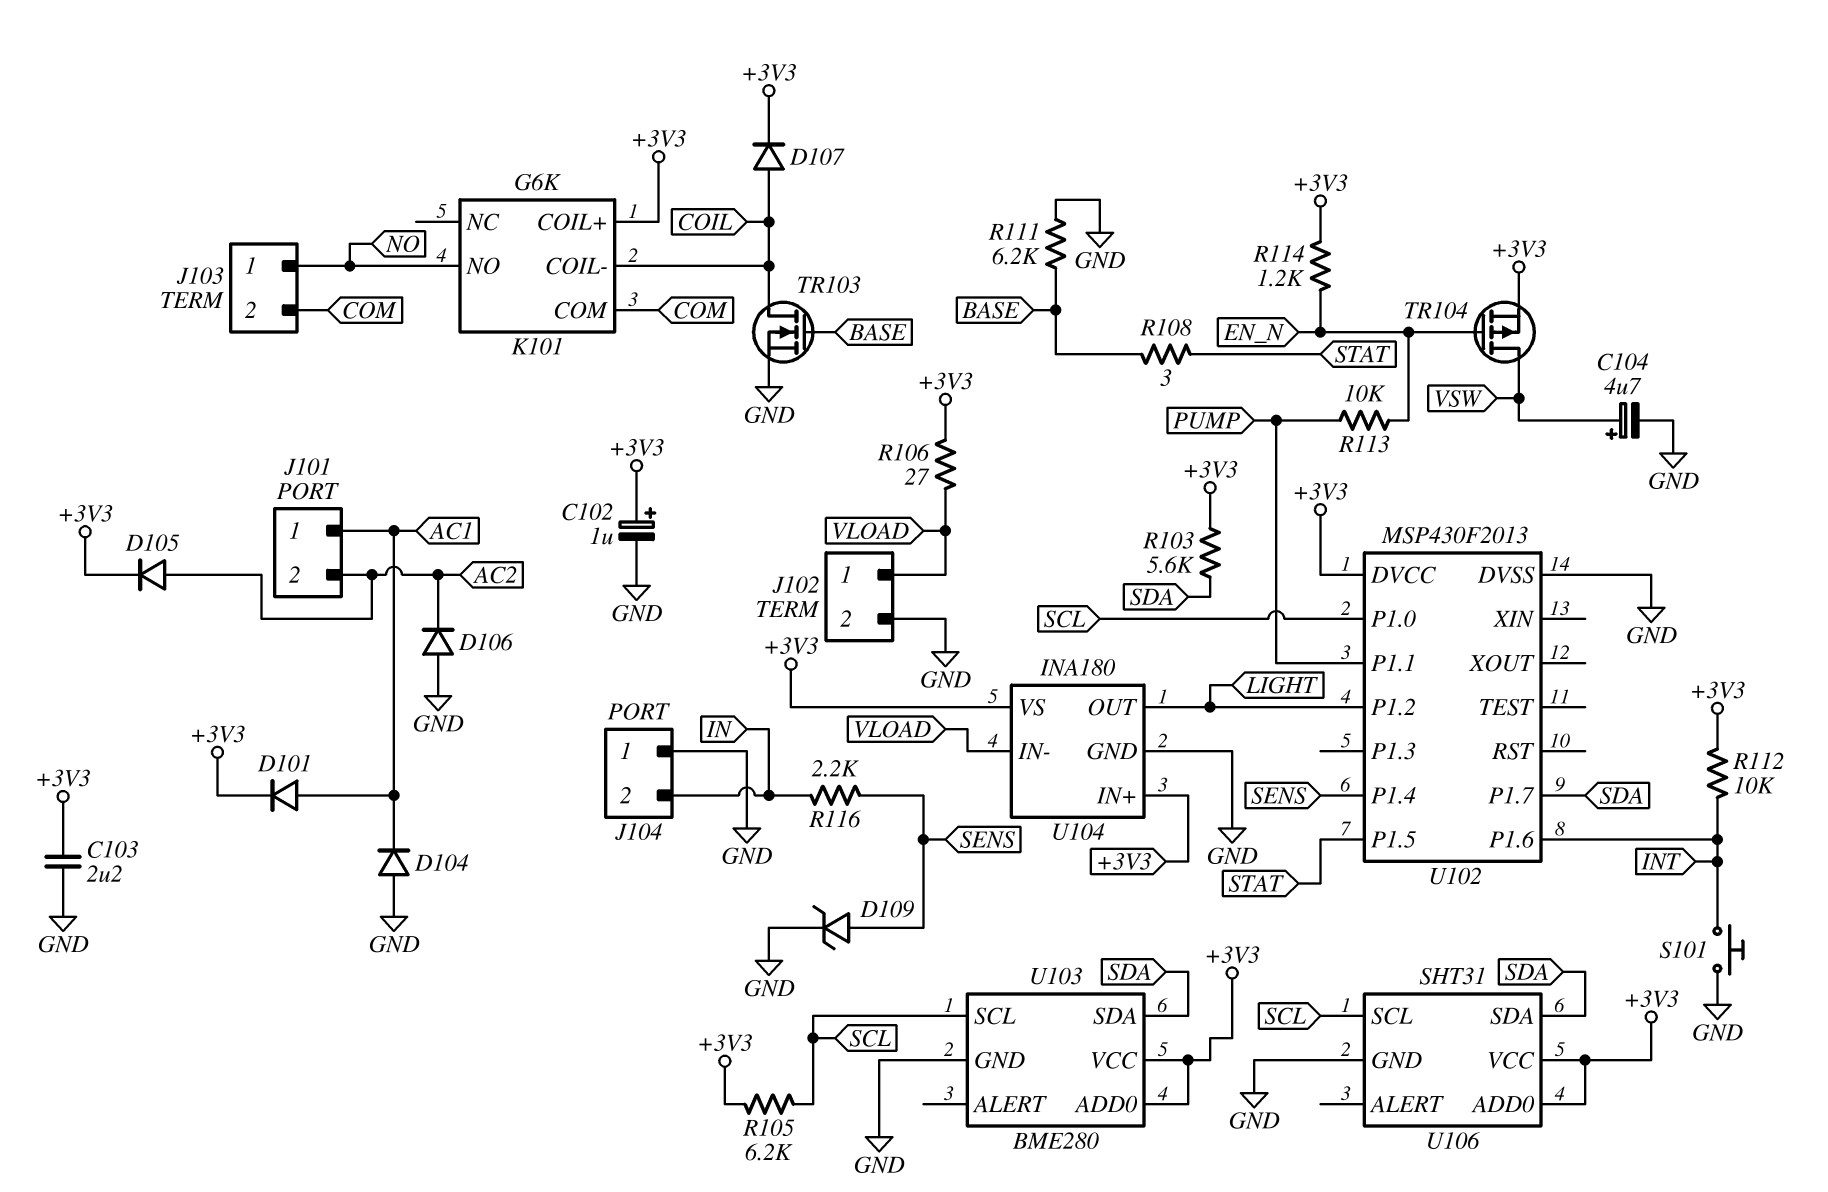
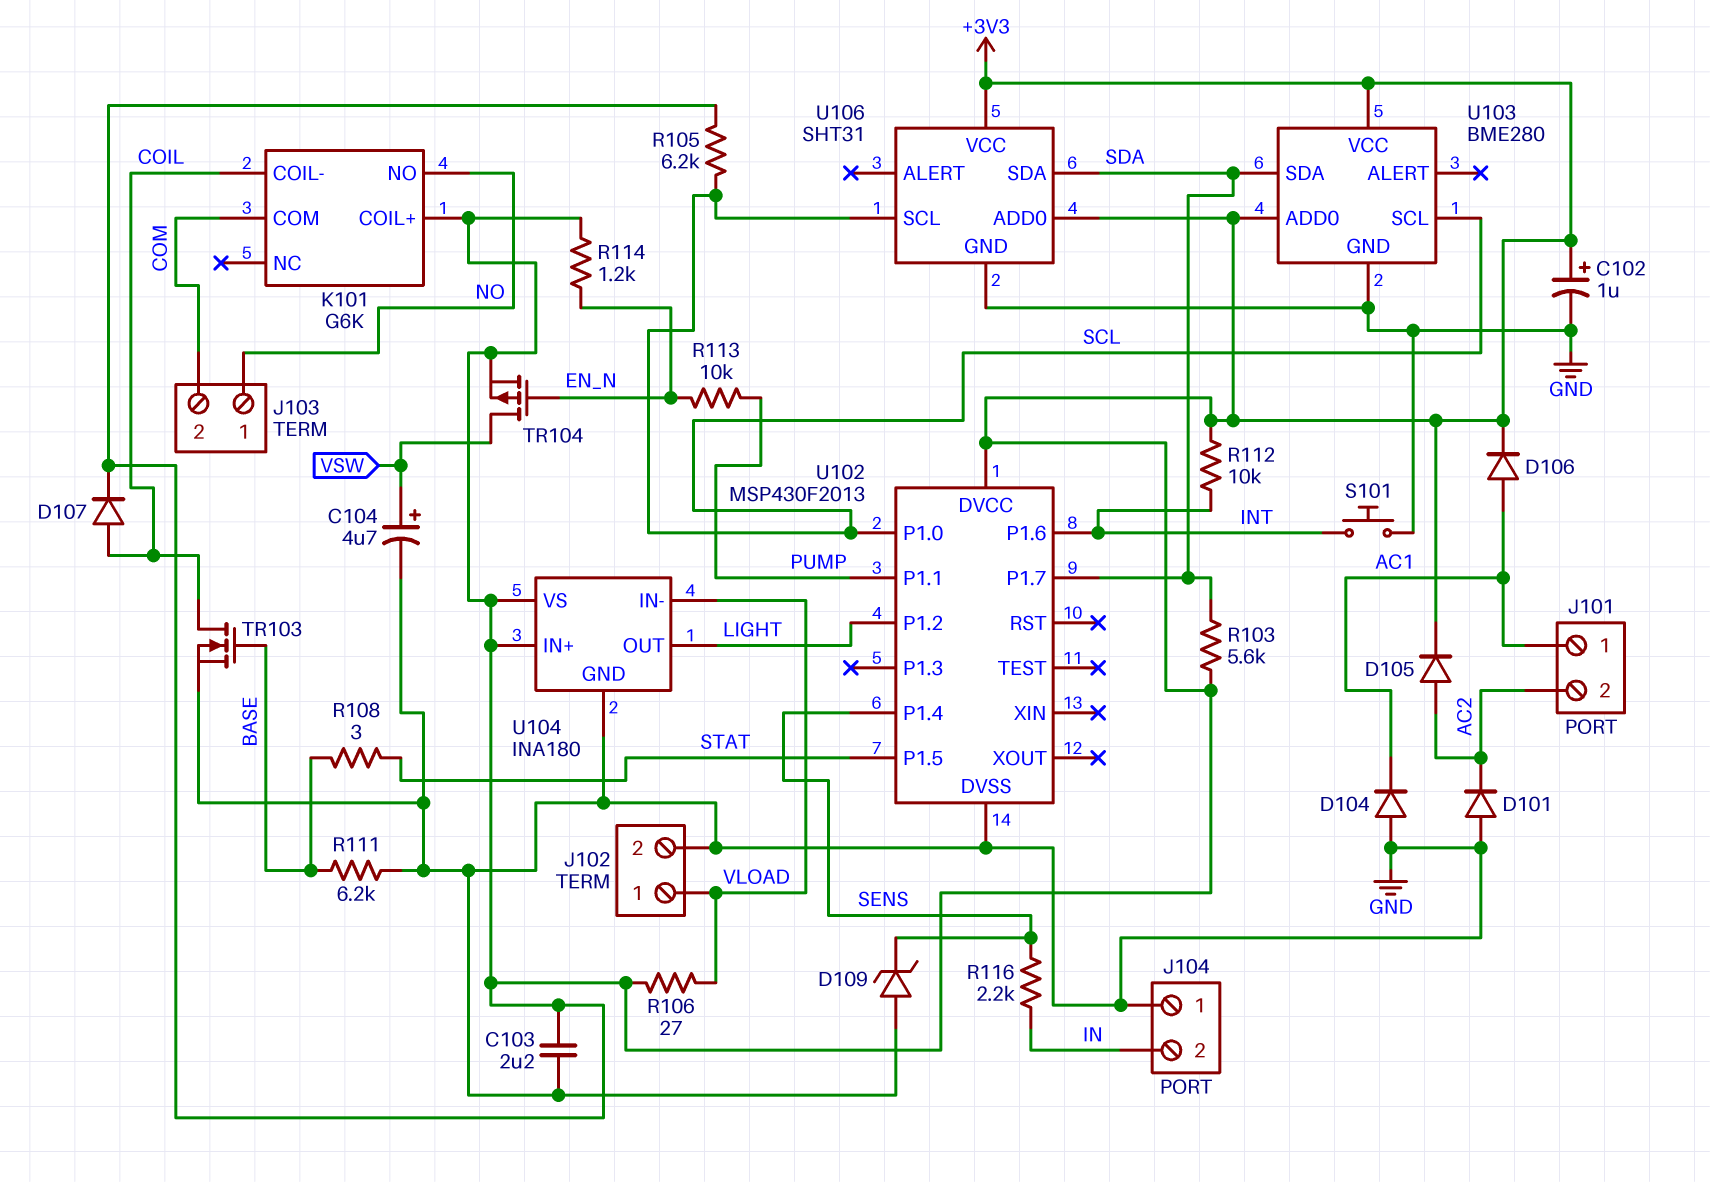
D101: diode (A AC1, K +3V3) -> diode (A GND, K AC2)
D106: diode (A GND, K AC2) -> diode (A AC1, K +3V3)
D109: zener (A SENS, K GND) -> zener (A GND, K SENS)

